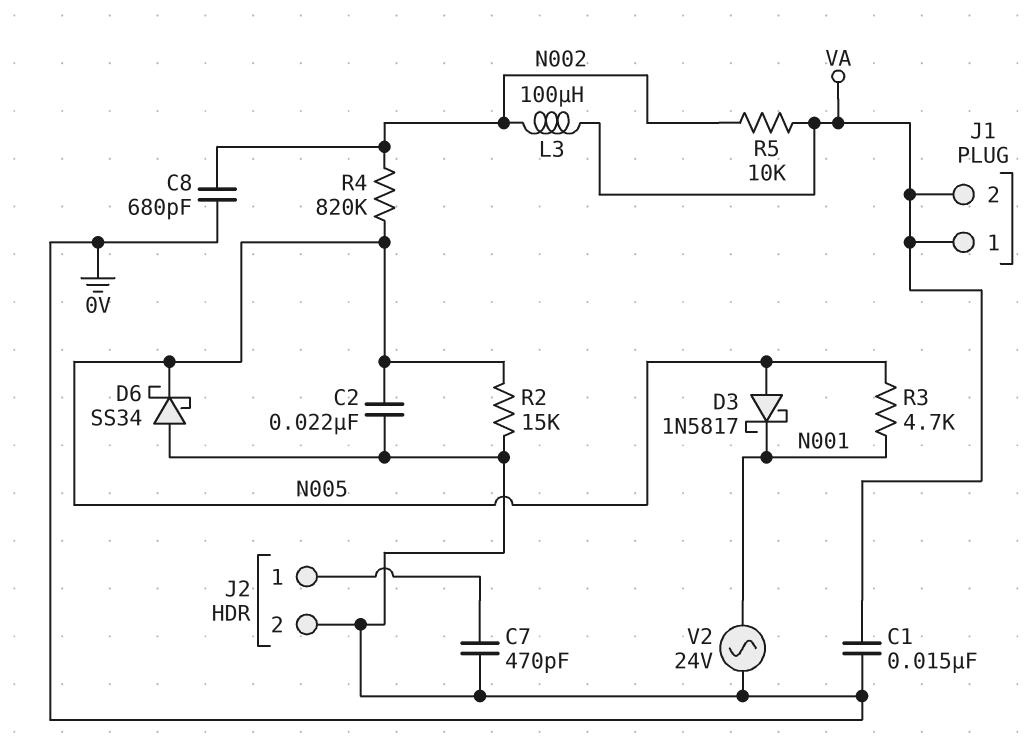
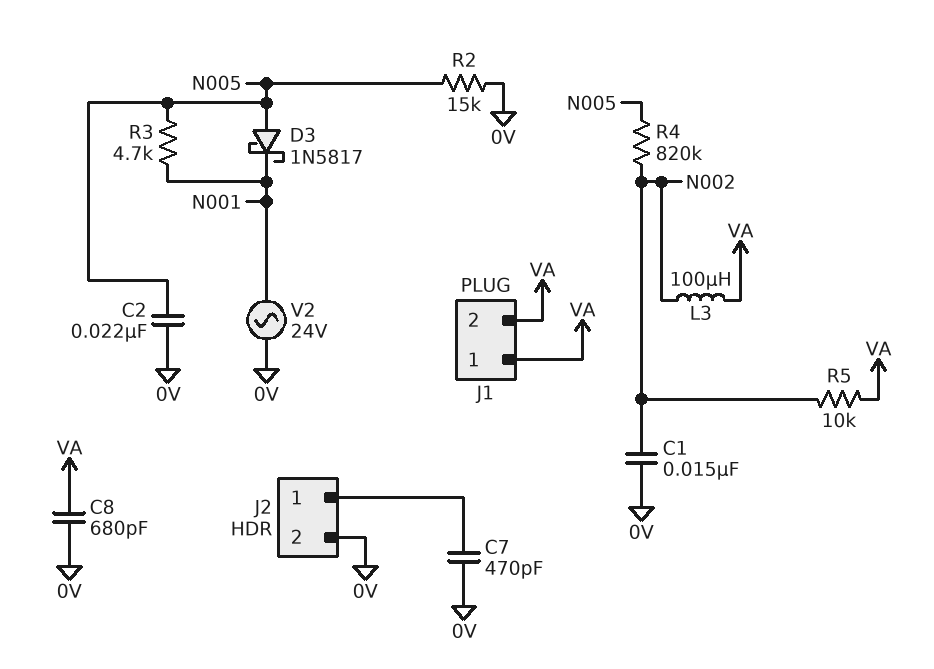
C1: 15nF (0V, VA) -> 15nF (0V, N002)
C8: 680pF (0V, N002) -> 680pF (0V, VA)
D6: schottky SS34 (A 0V, K N005) -> none

